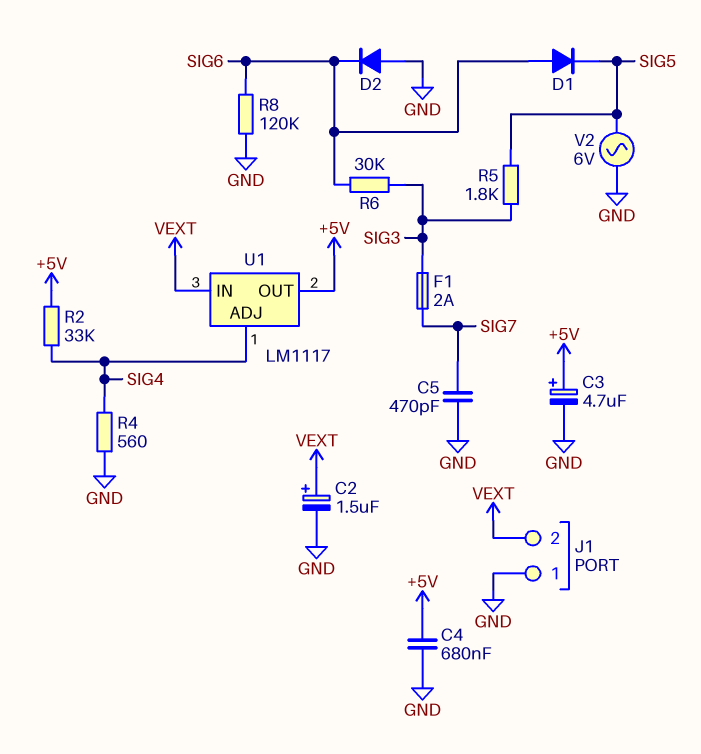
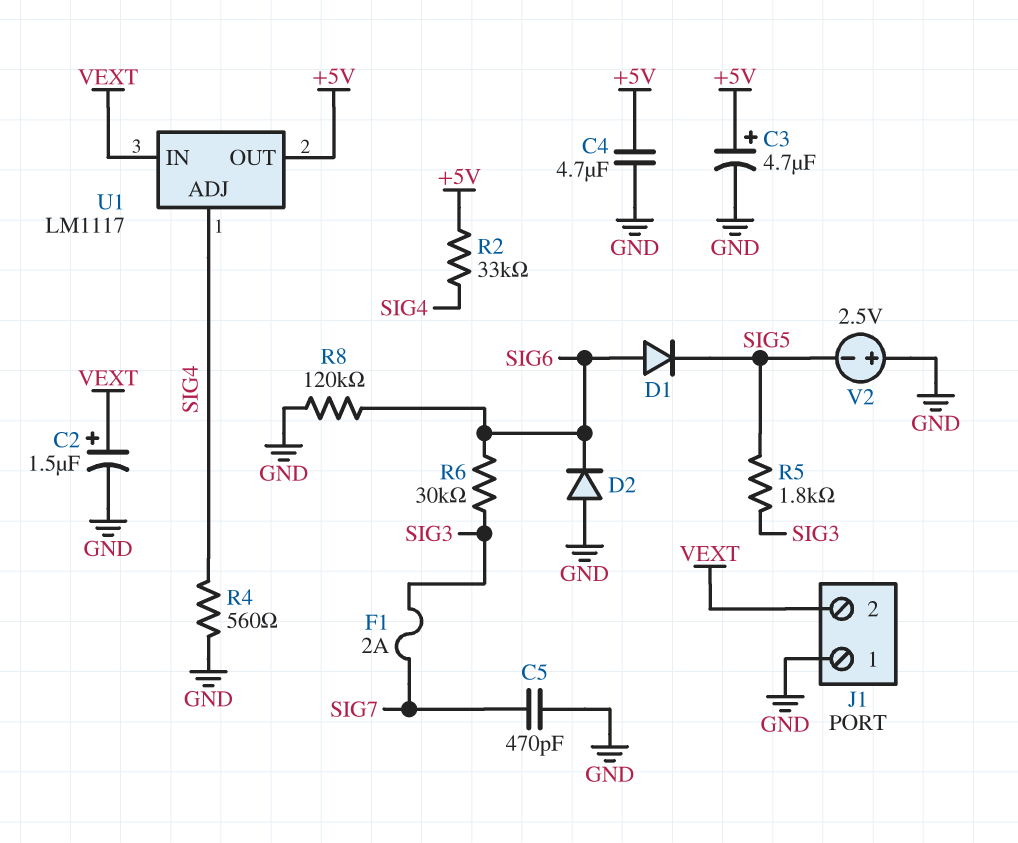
C4: 680nF (+5V, GND) -> 4.7uF (+5V, GND)
V2: AC 6V (GND, SIG5) -> 2.5V (plus GND, minus SIG5)

